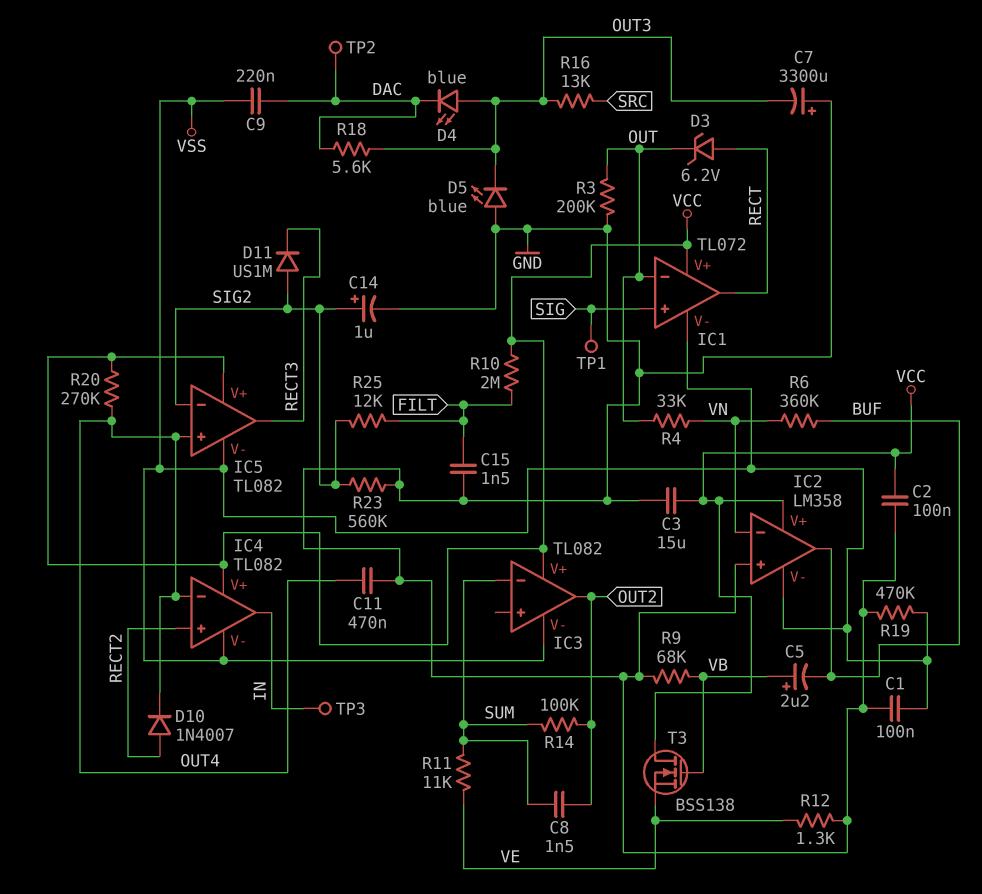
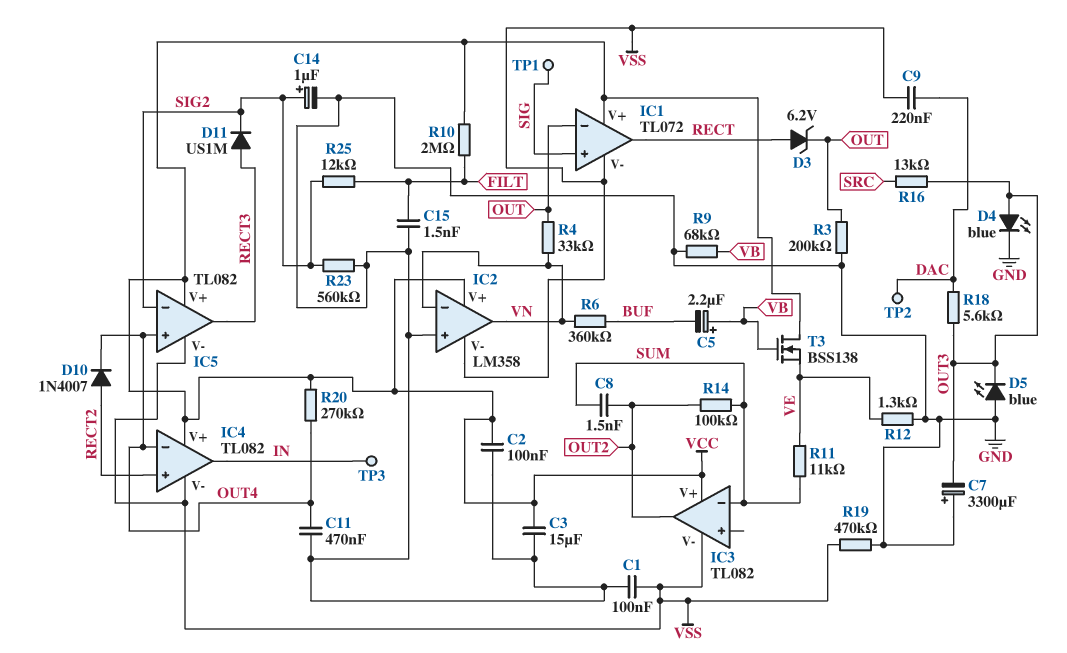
D4: LED blue (A OUT3, K DAC) -> LED blue (A OUT3, K GND)
D11: diode US1M (A SIG2, K RECT3) -> diode US1M (A RECT3, K SIG2)
IC2 pin out: BUF -> VN

